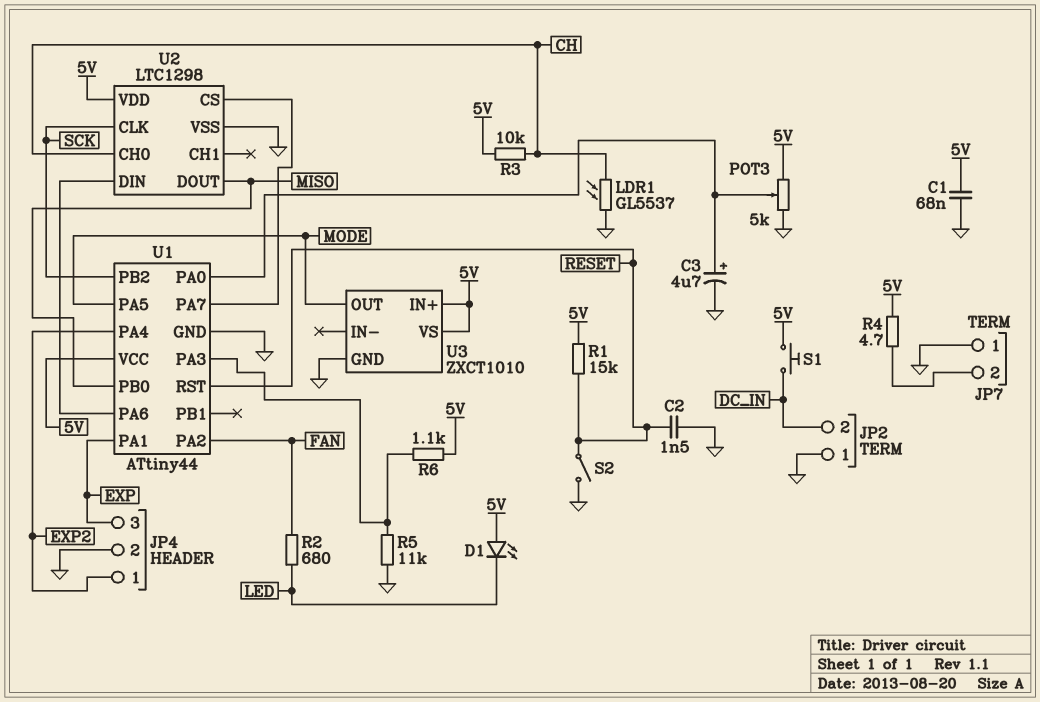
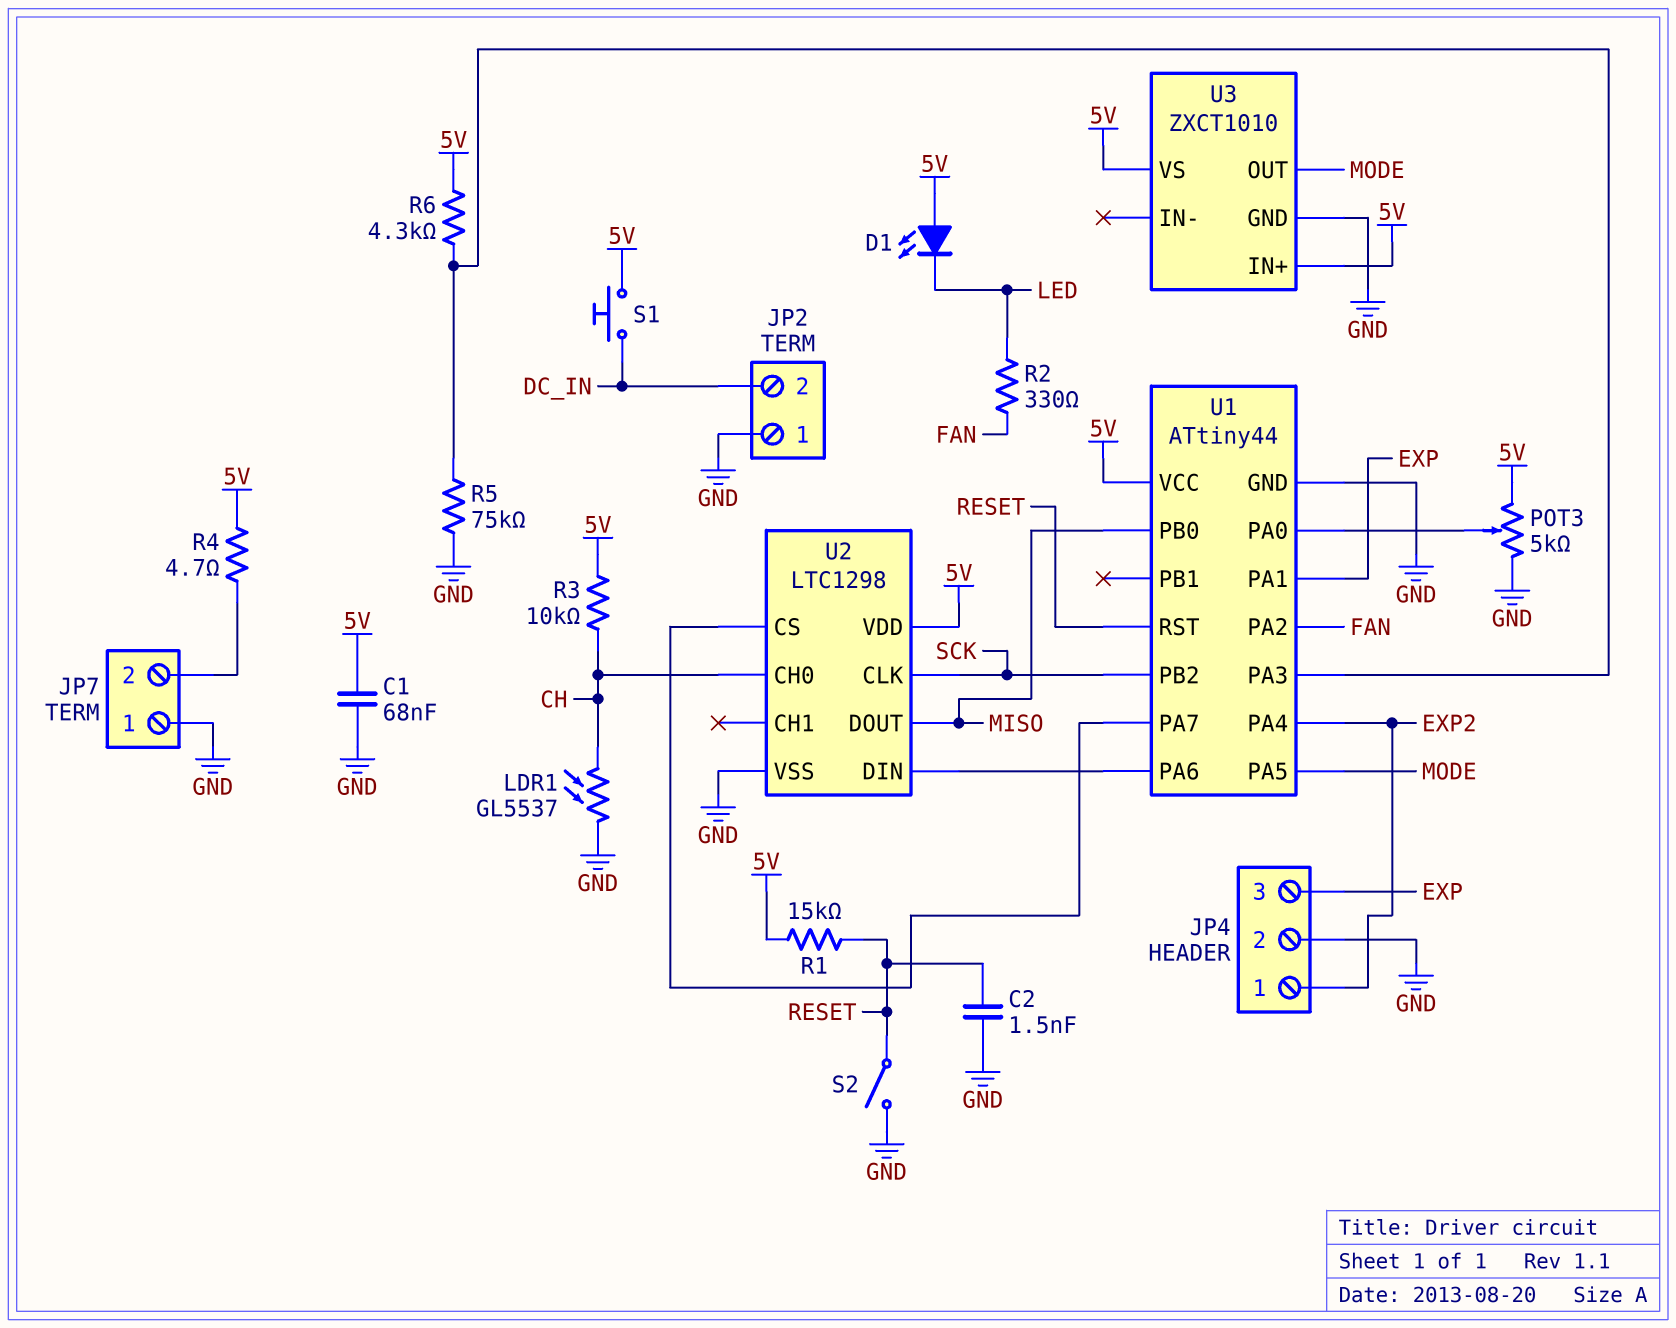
C3: 4.7uF (plus U1/PA0, minus GND) -> none
R2: 680 (FAN, LED) -> 330 (FAN, LED)
R5: 11k (GND, U1/PA3) -> 75k (GND, U1/PA3)
R6: 1.1k (5V, U1/PA3) -> 4.3k (5V, U1/PA3)

